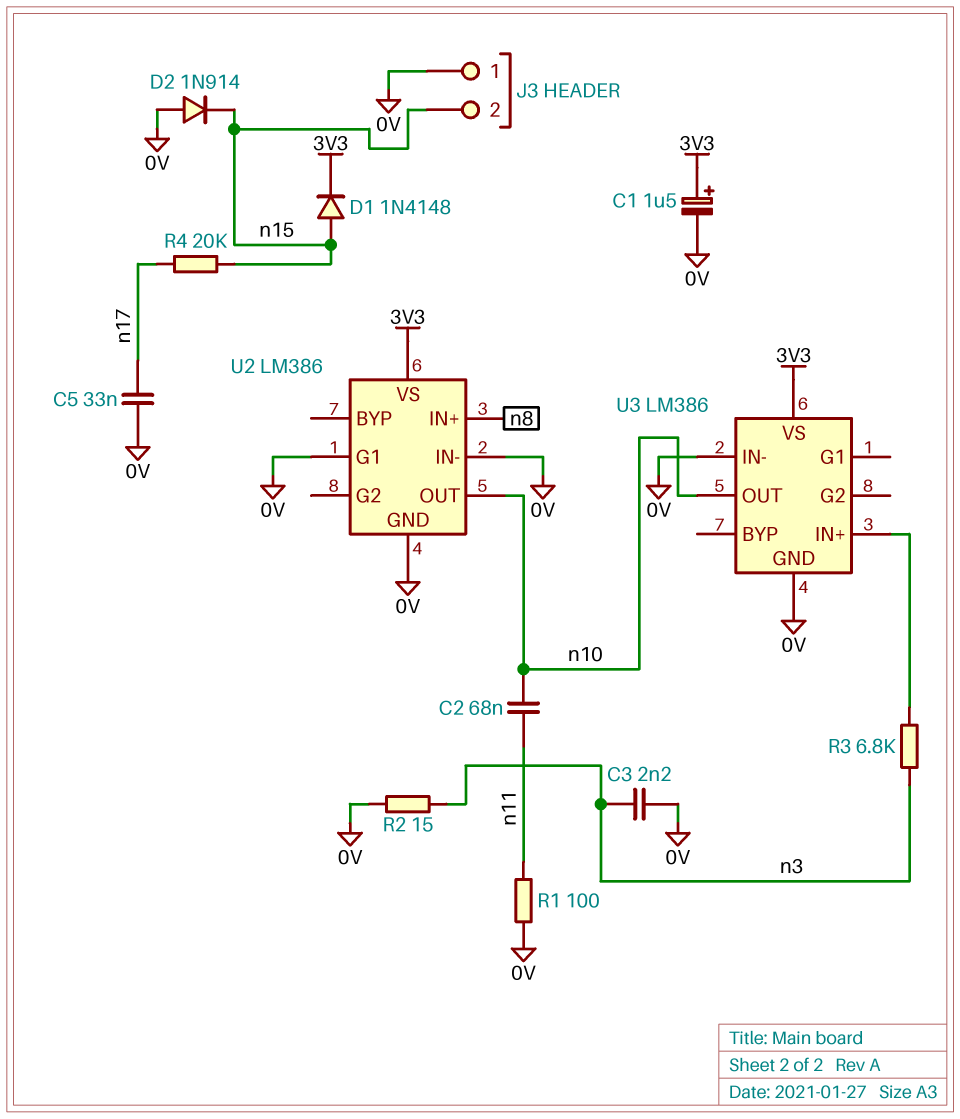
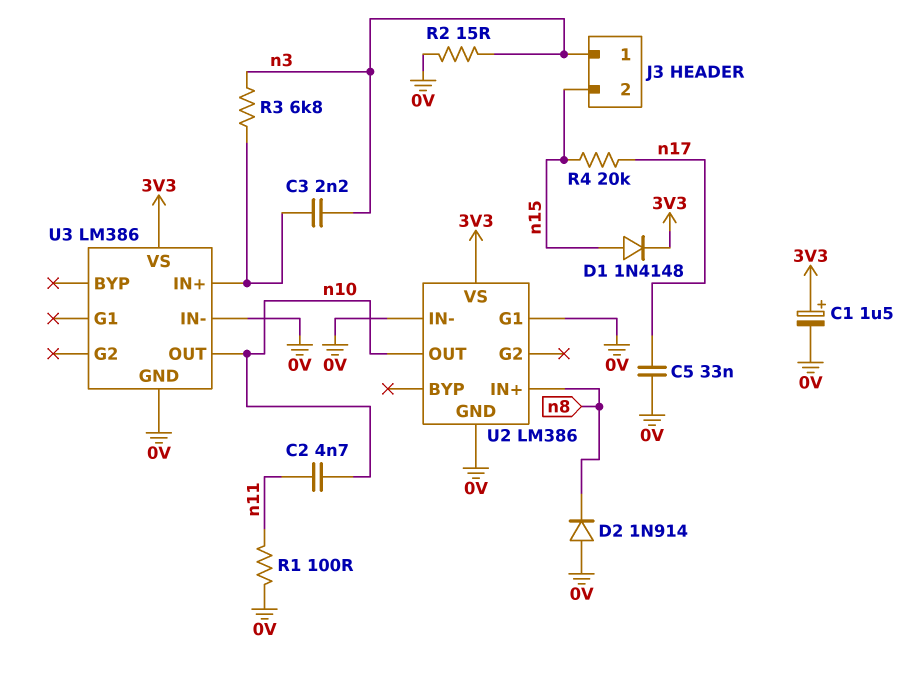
C2: 68nF (n10, n11) -> 4.7nF (n10, n11)
C3: 2.2nF (0V, n3) -> 2.2nF (U3/IN+, n3)
D2: diode 1N914 (A 0V, K n15) -> diode 1N914 (A 0V, K n8)
J3 pin 1: 0V -> n3

